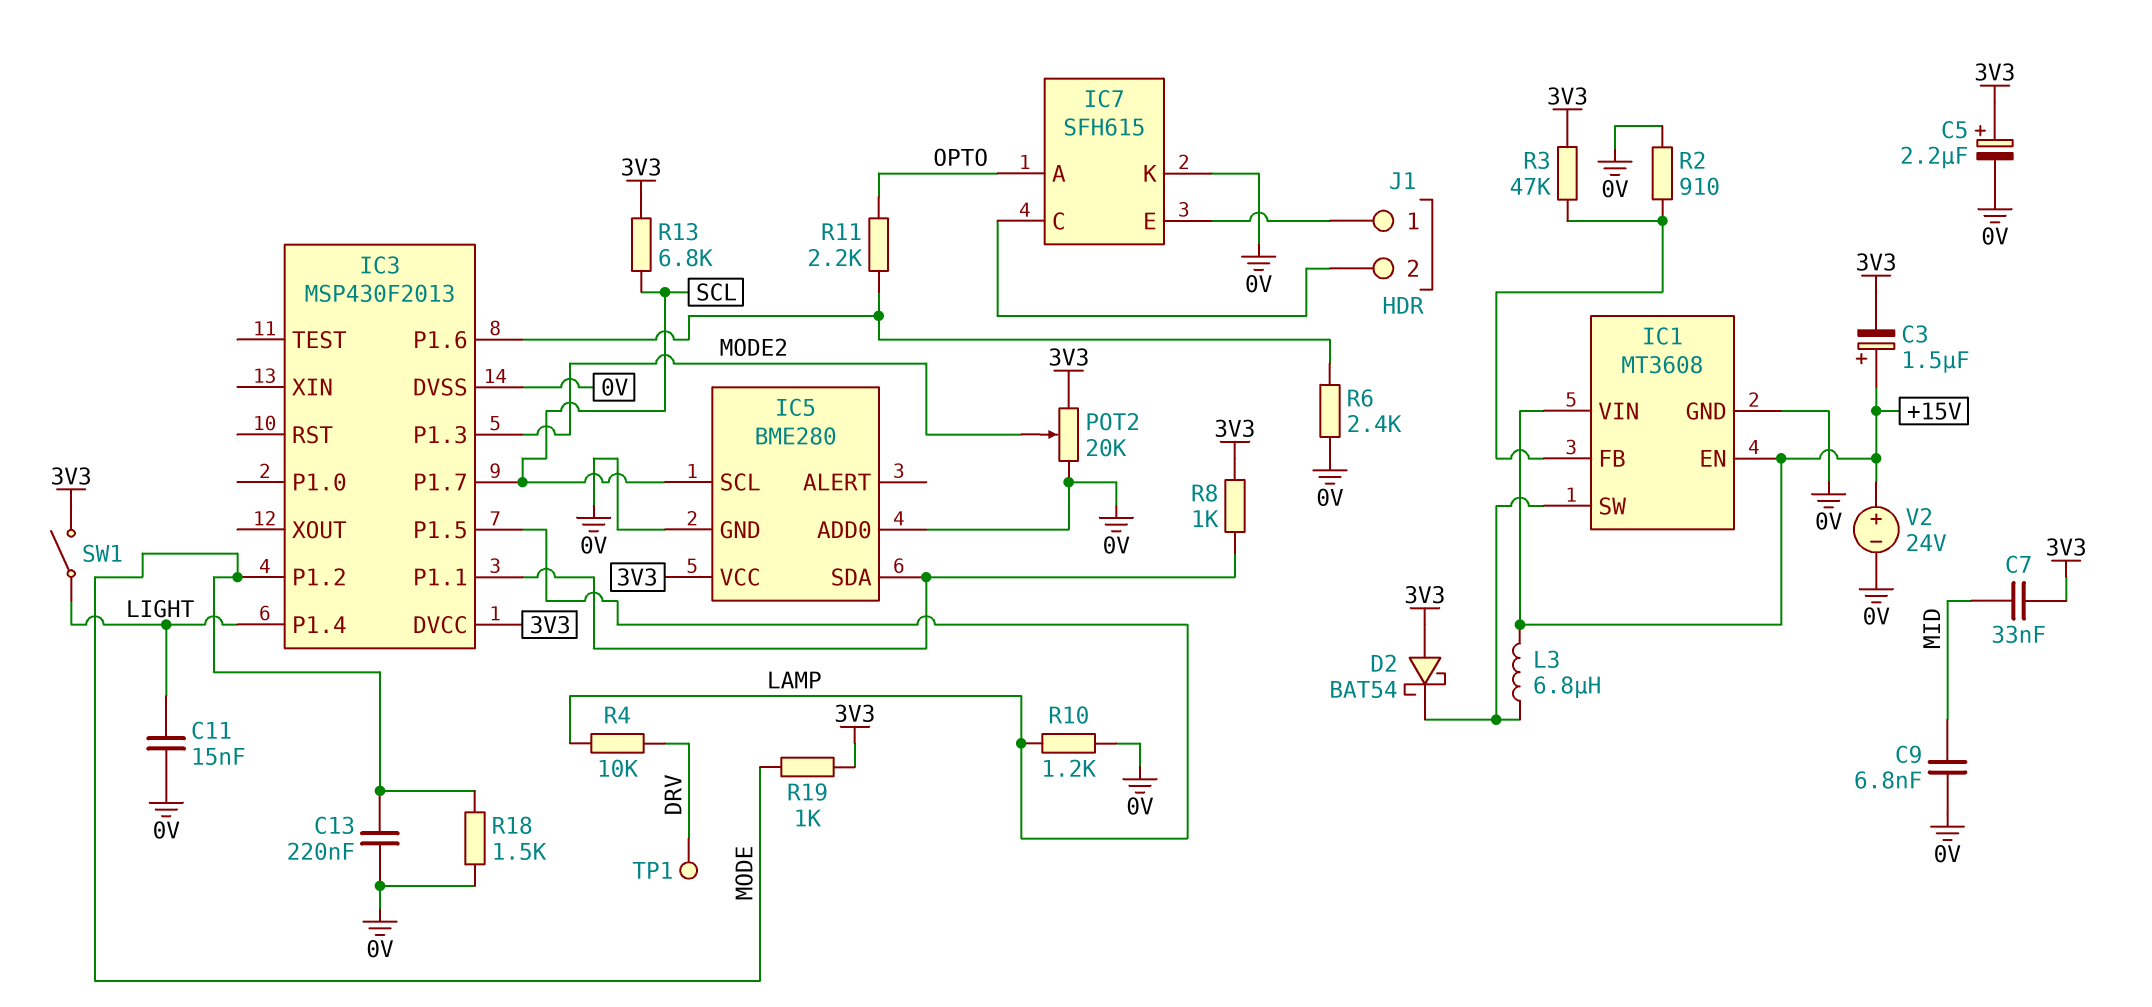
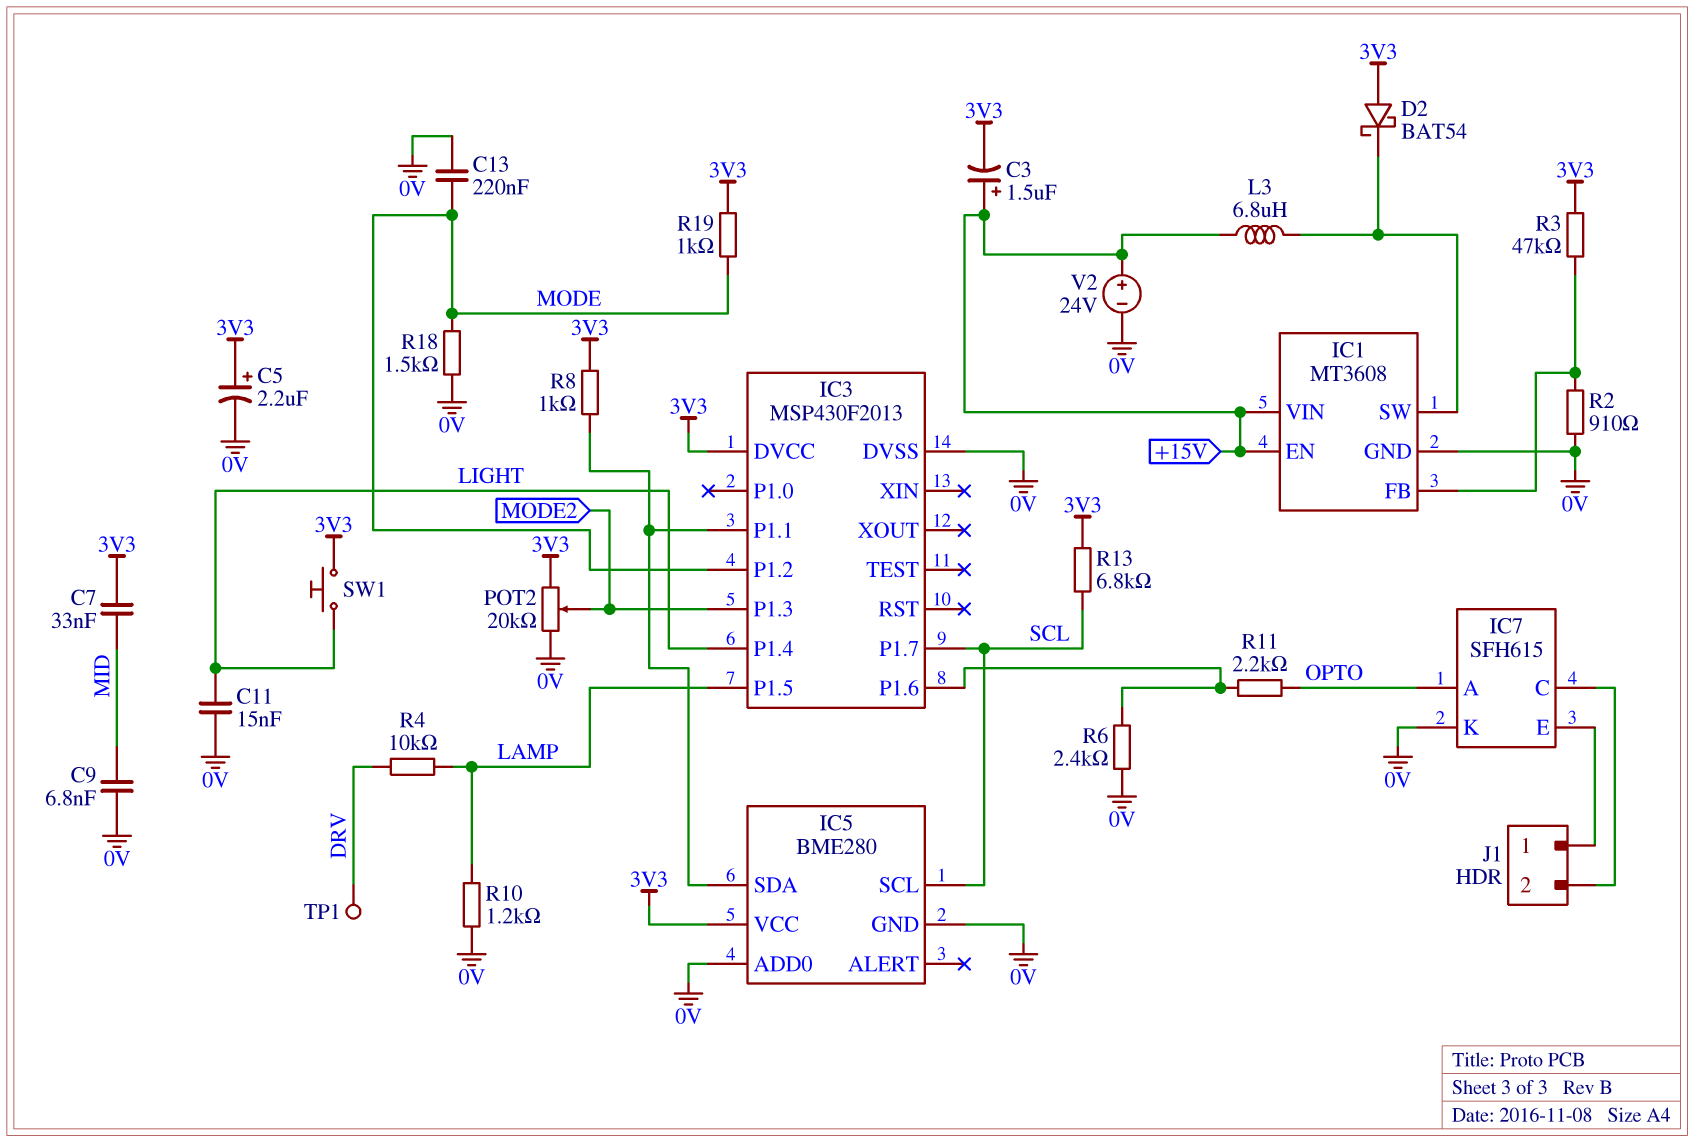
SW1: switch (3V3, LIGHT) -> button (3V3, LIGHT)

